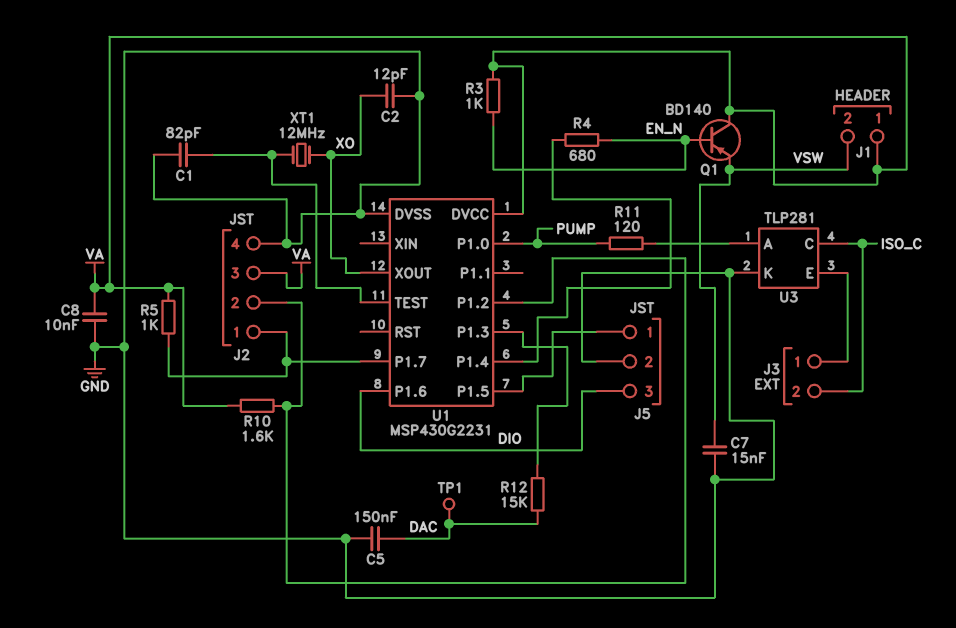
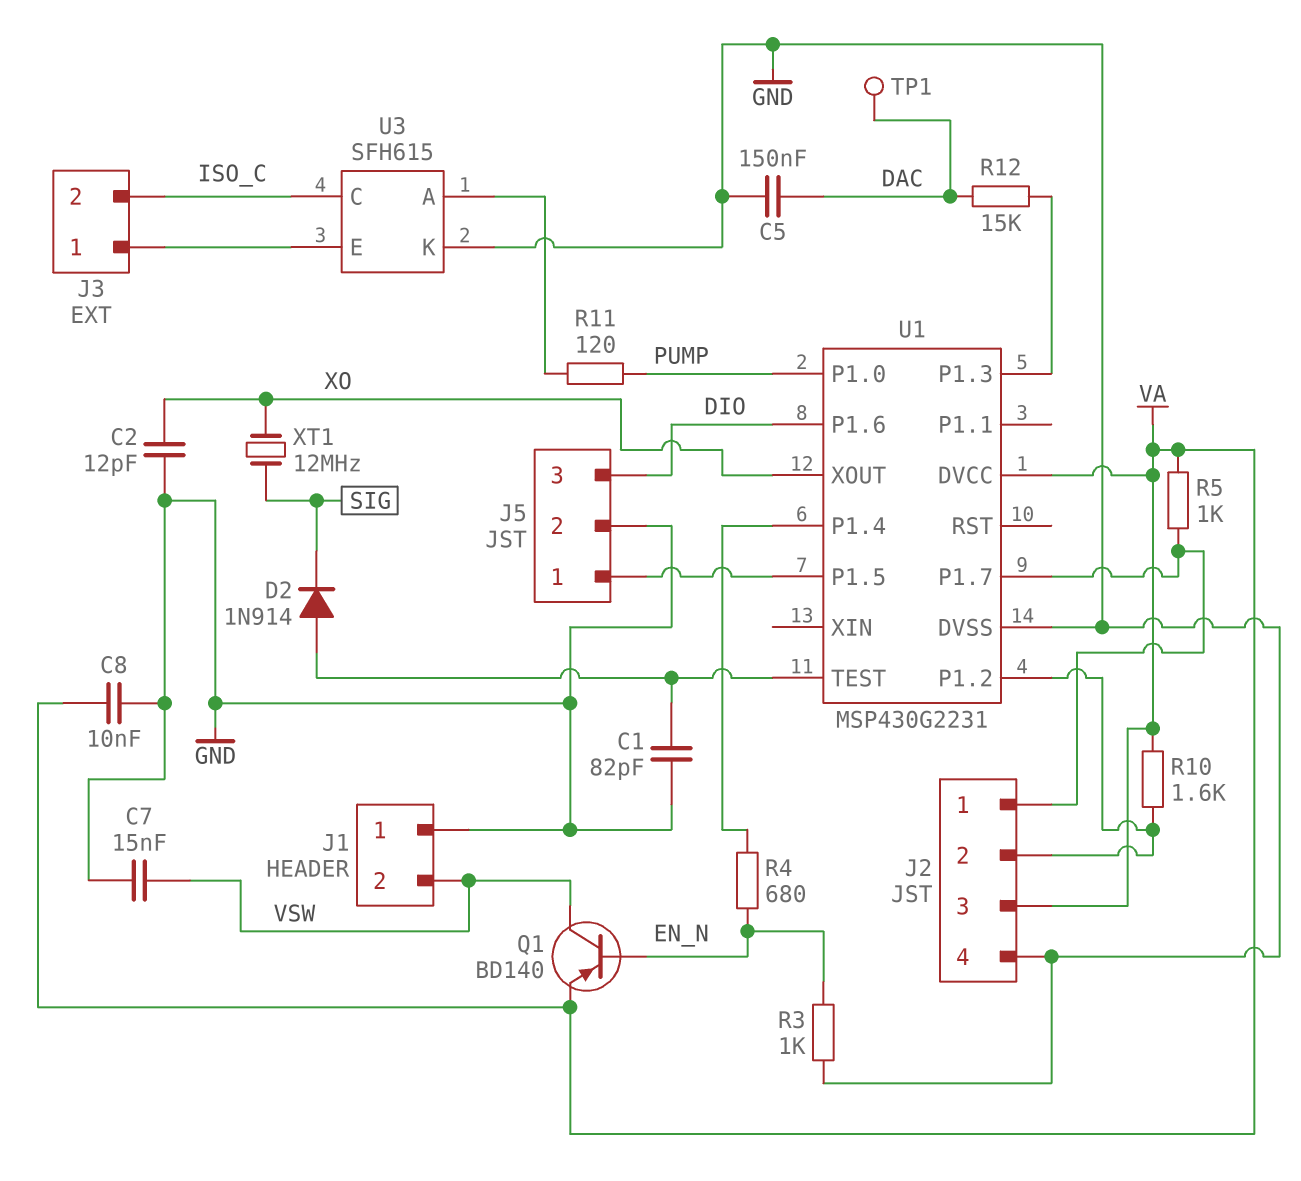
D2: none -> diode 1N914 (A U1/TEST, K SIG)
J1 pin 1: VA -> GND
Q1: PNP BD140 (B EN_N, C VA, E VSW) -> PNP BD140 (B EN_N, C VSW, E VA)
R3: 1k (EN_N, VA) -> 1k (EN_N, GND)
U3: TLP281 -> SFH615
XT1: 12MHz (U1/TEST, XO) -> 12MHz (SIG, XO)

